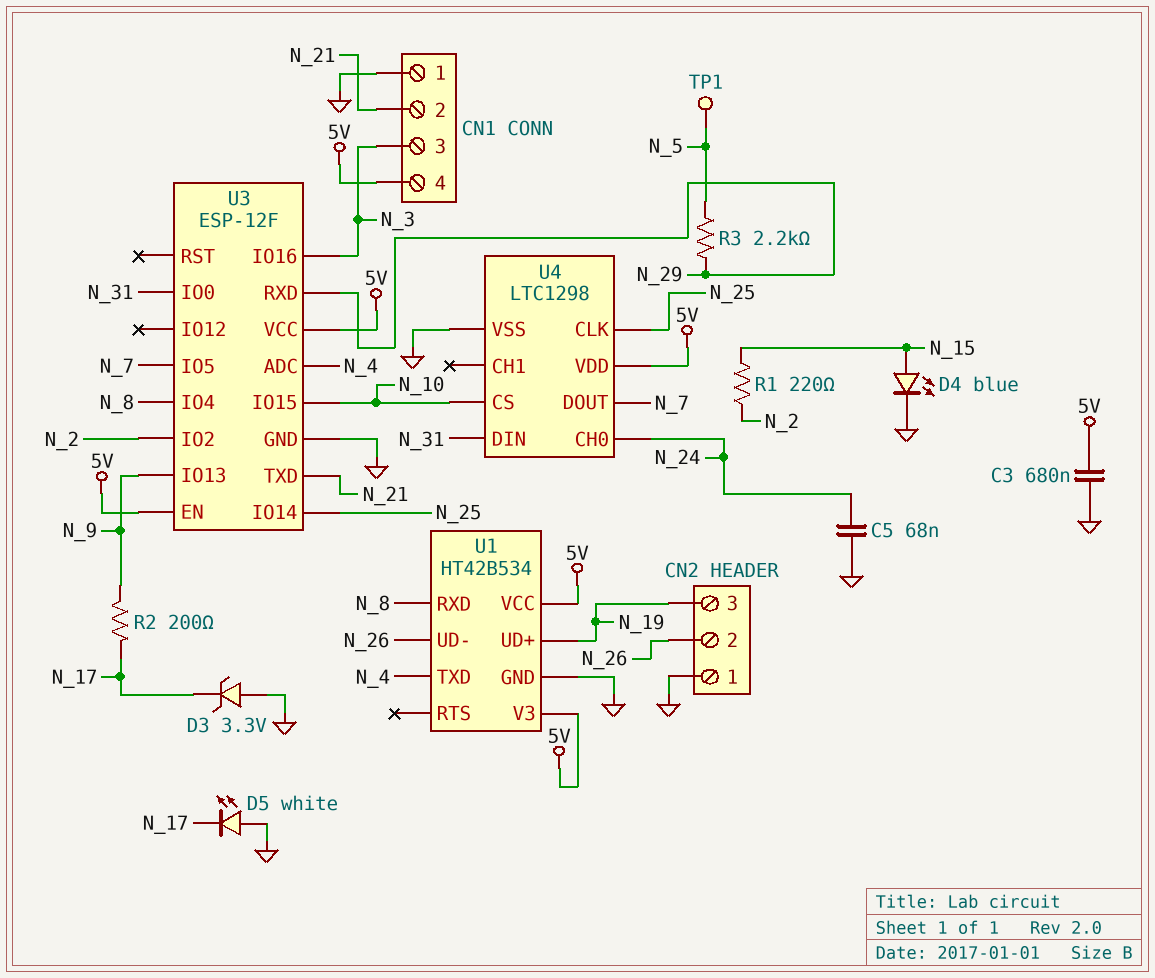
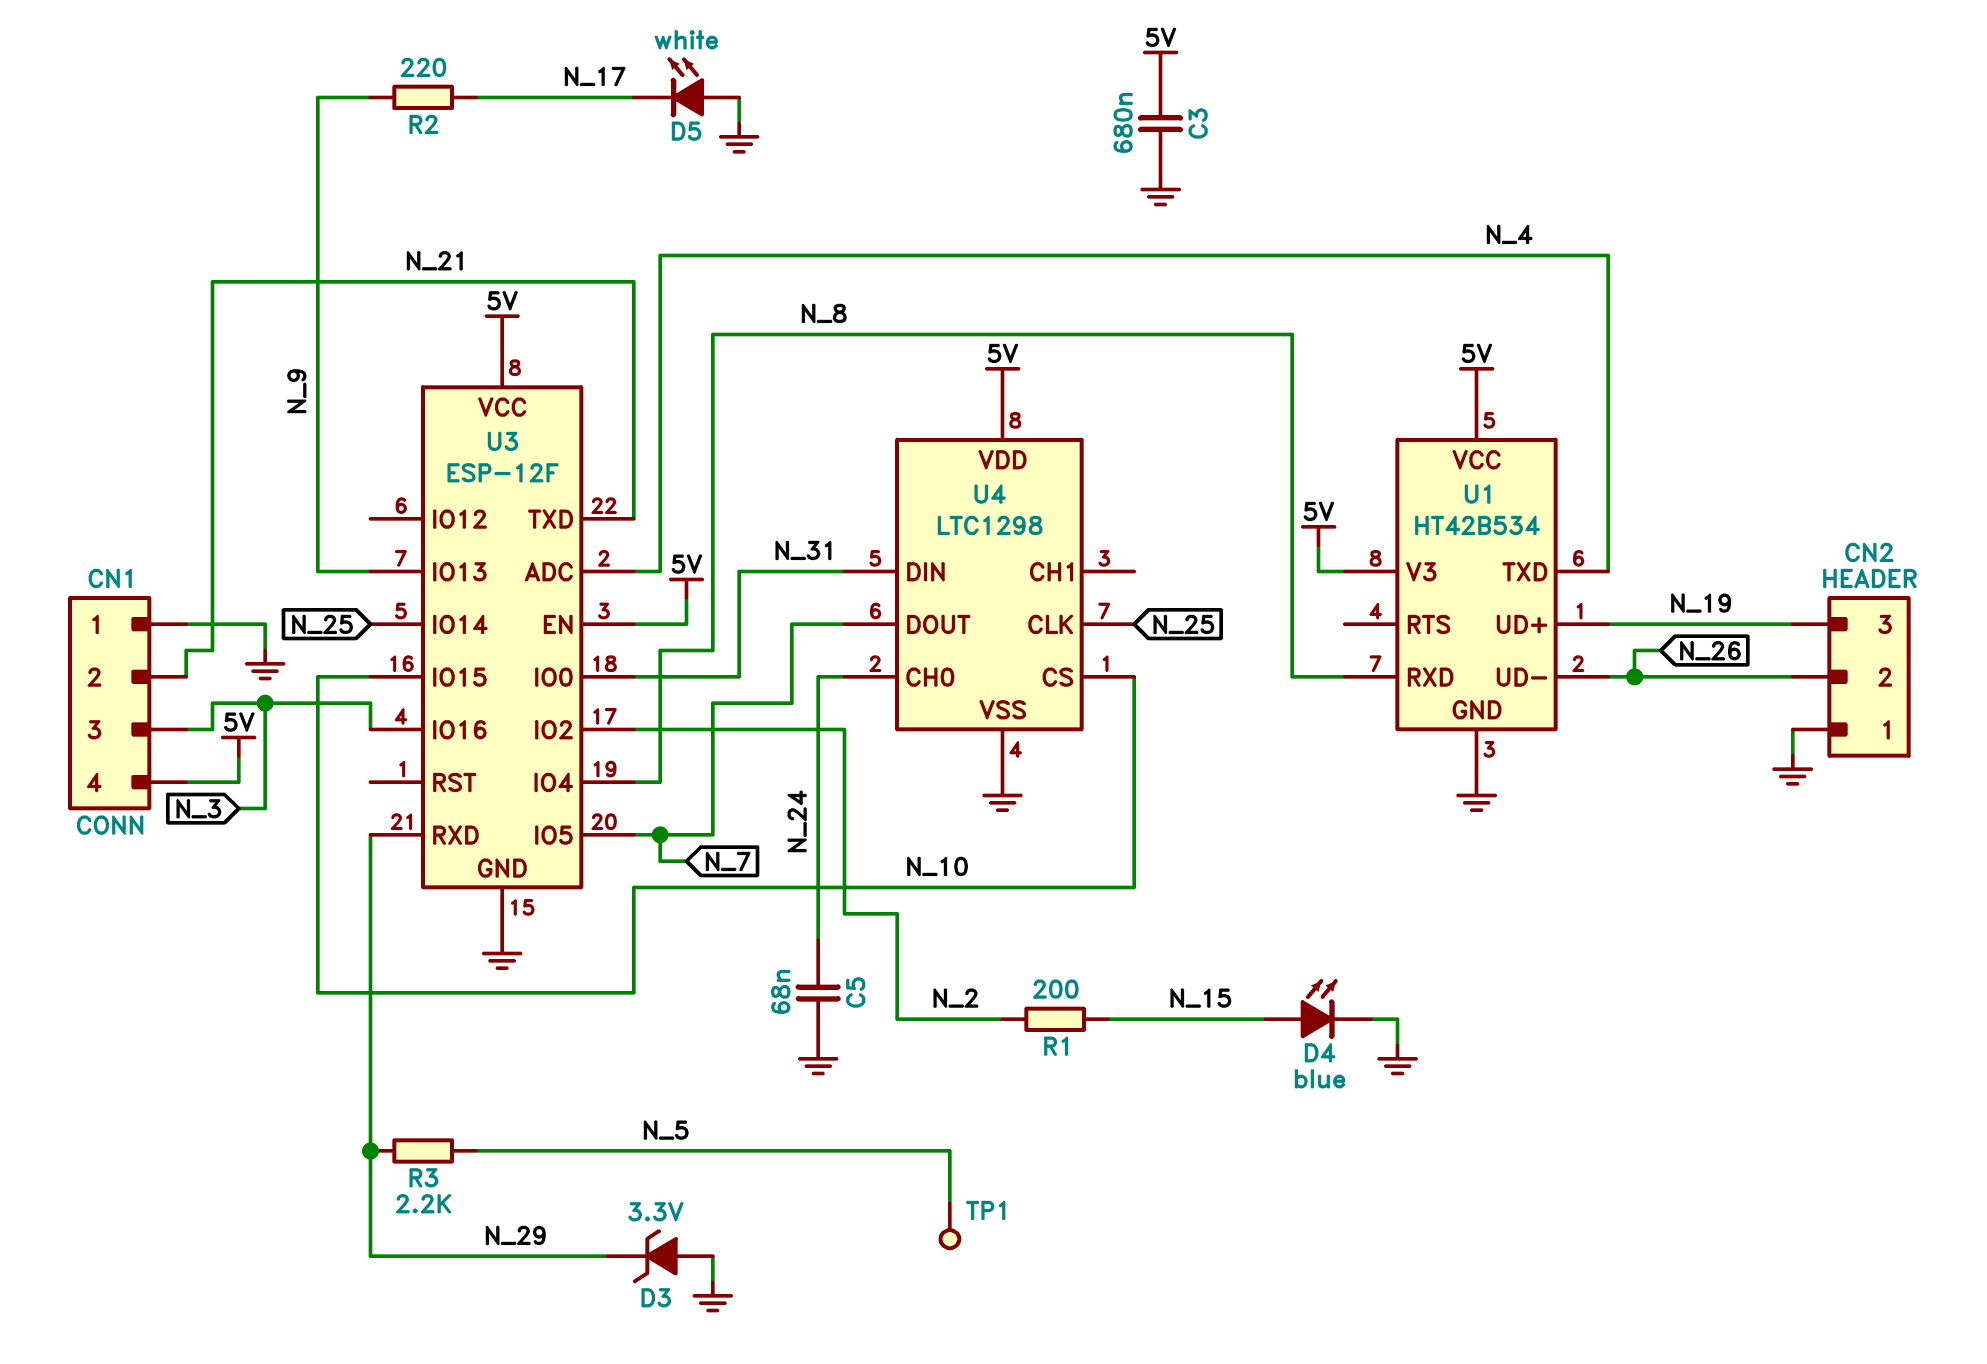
D3: zener 3.3V (A GND, K N_17) -> zener 3.3V (A GND, K N_29)
R1: 220 (N_2, N_15) -> 200 (N_2, N_15)
R2: 200 (N_9, N_17) -> 220 (N_9, N_17)

